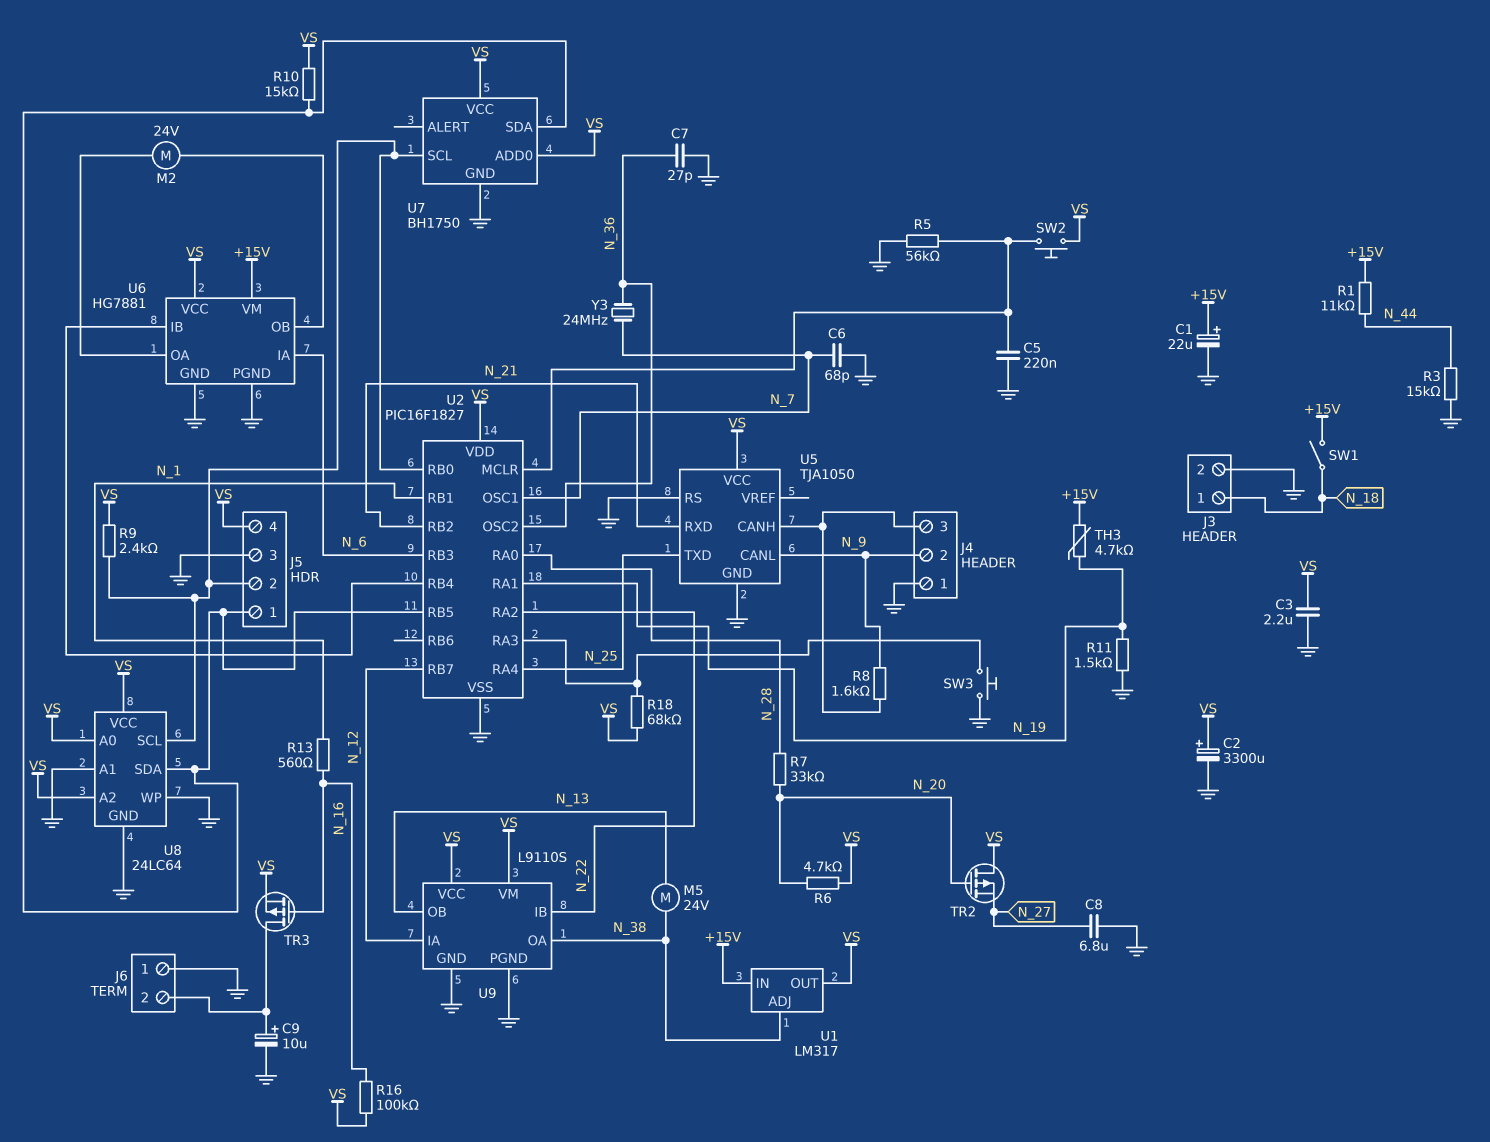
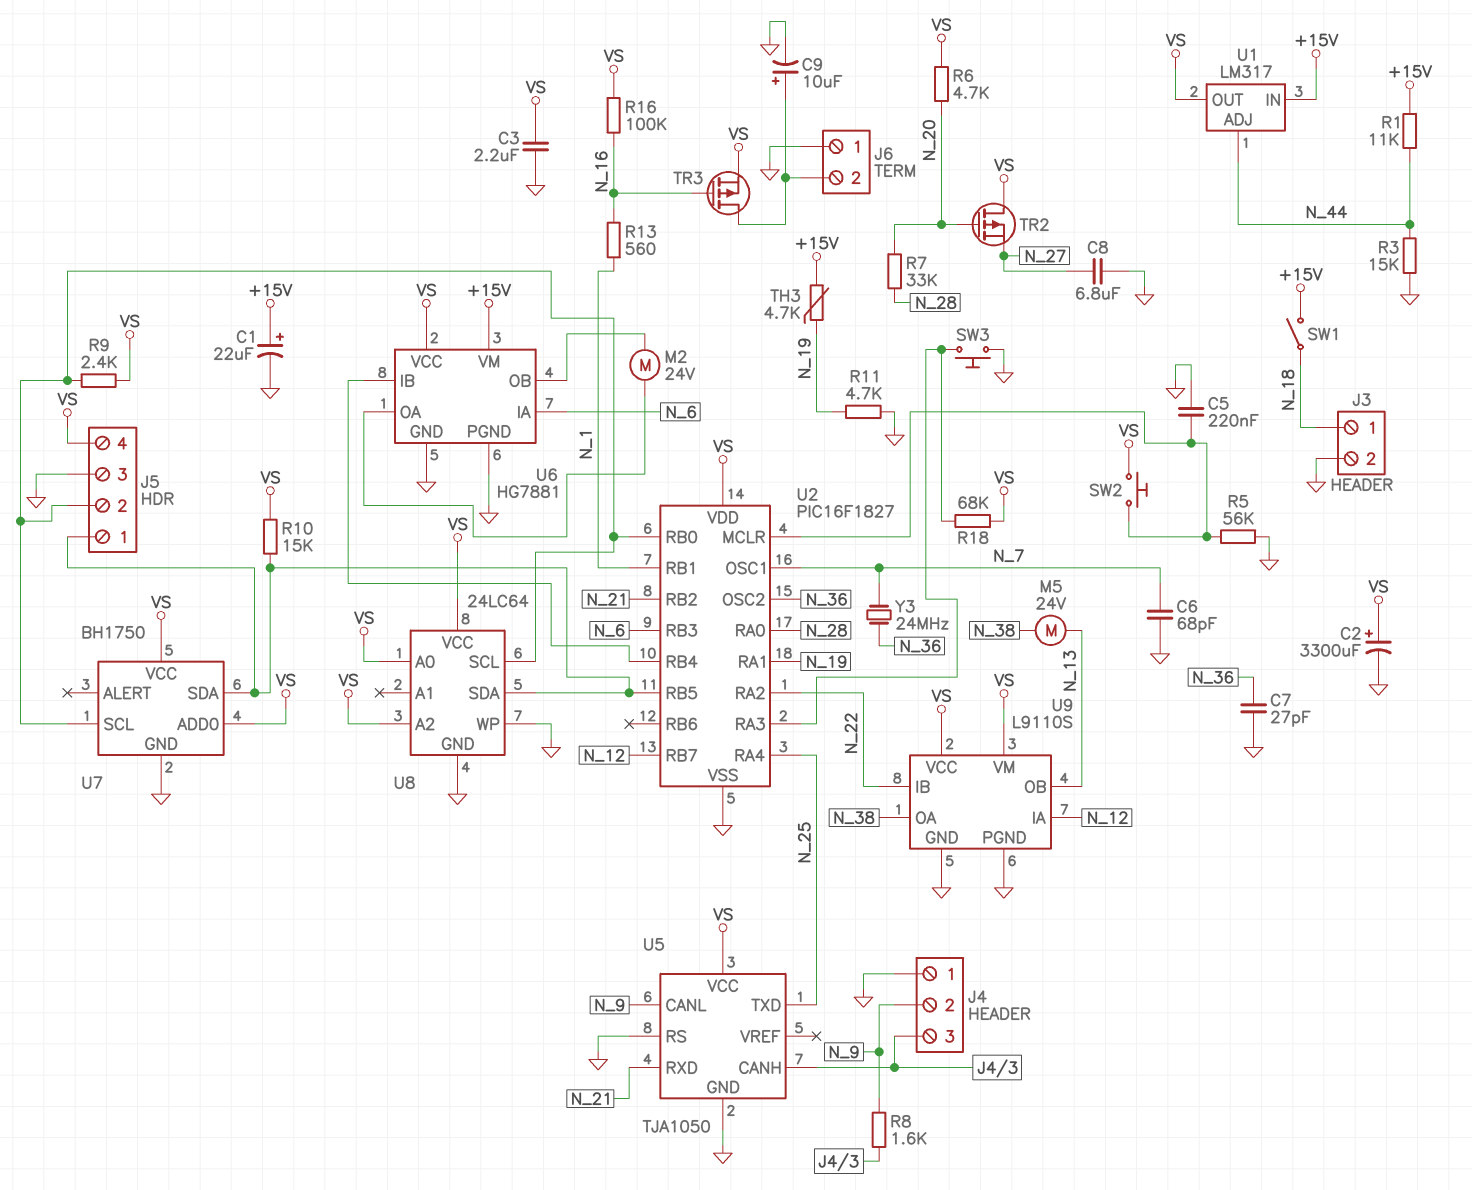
R11: 1.5k (GND, N_19) -> 4.7k (GND, N_19)
U1 pin ADJ: N_38 -> N_44
U8 pin A1: GND -> none

